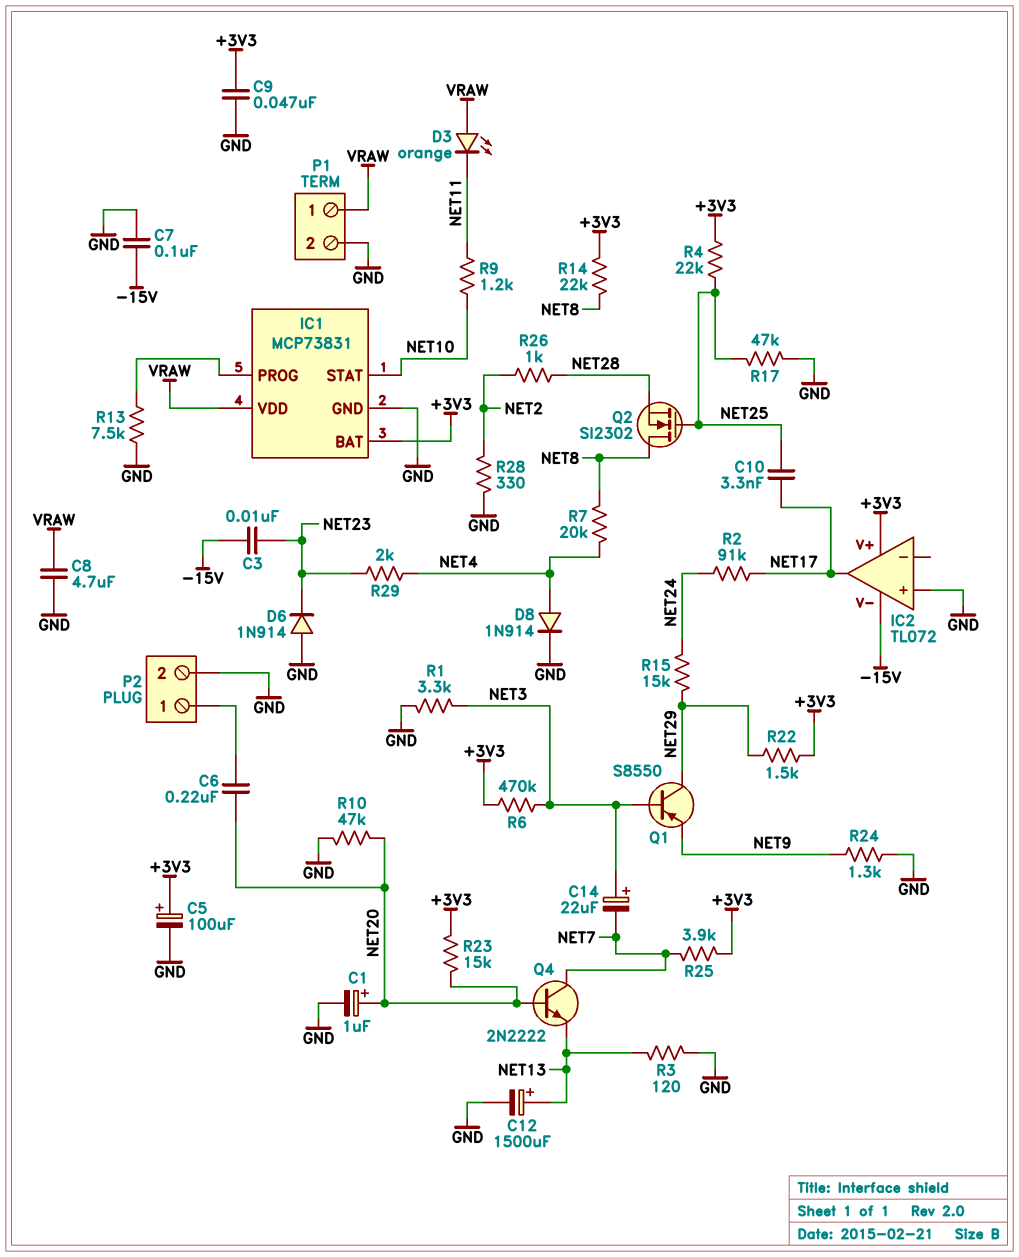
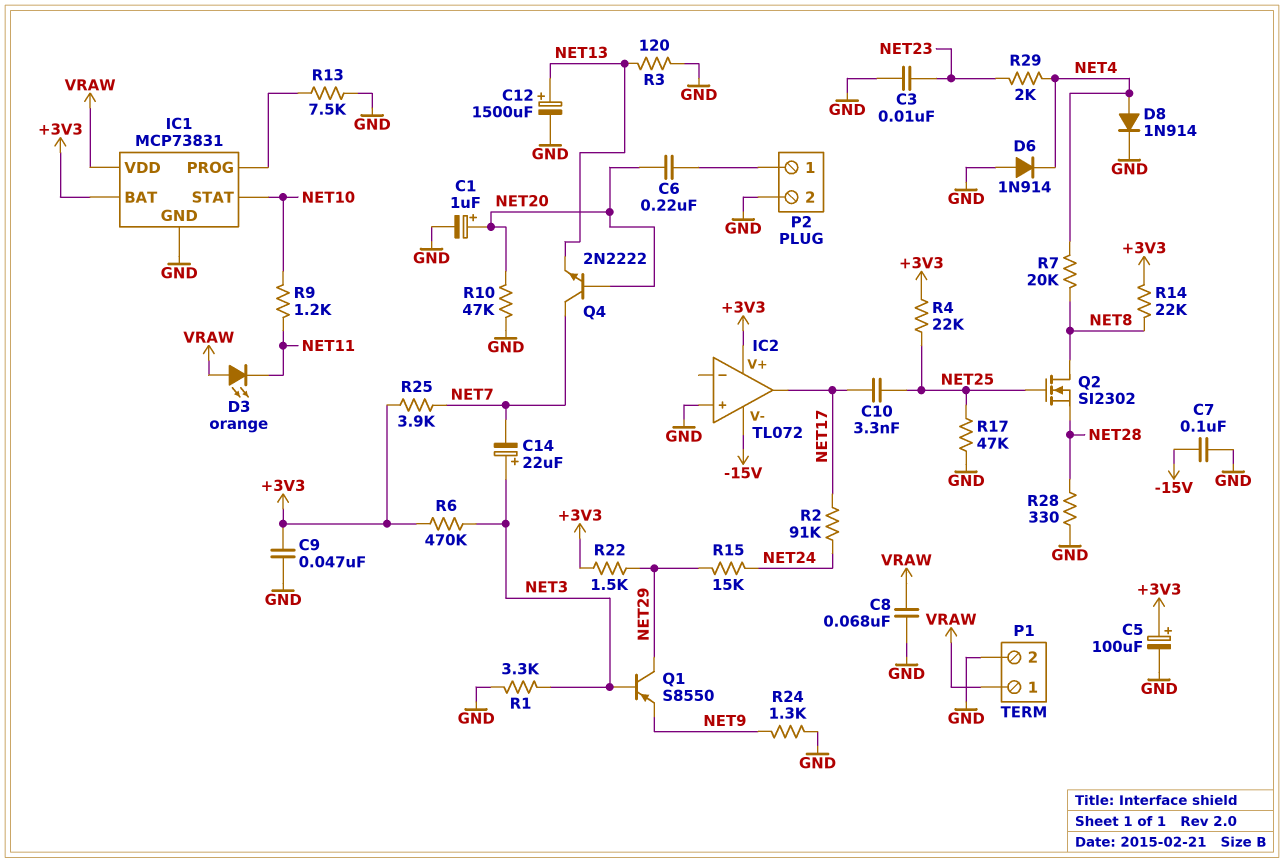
C3: 10nF (-15V, NET23) -> 10nF (GND, NET23)
C8: 4.7uF (GND, VRAW) -> 68nF (GND, VRAW)
D6: diode 1N914 (A GND, K NET23) -> diode 1N914 (A GND, K NET4)
R23: 15k (+3V3, NET20) -> none
R26: 1k (NET2, NET28) -> none
R28: 330 (GND, NET2) -> 330 (GND, NET28)

